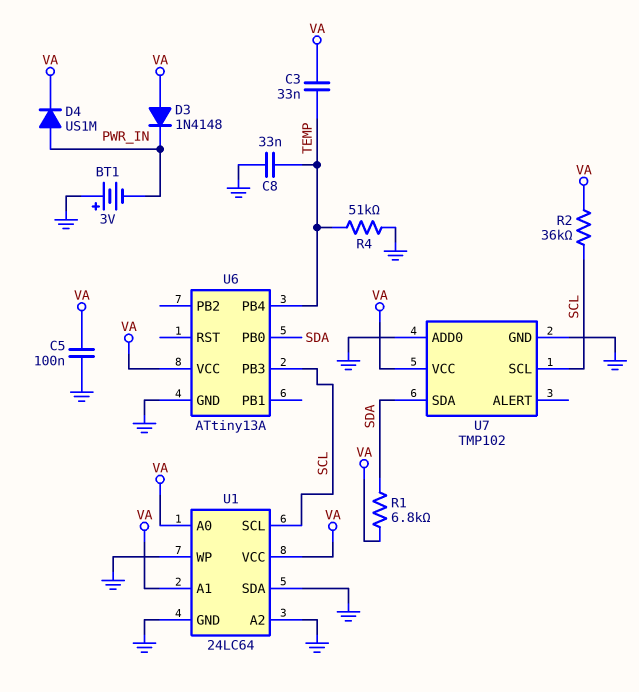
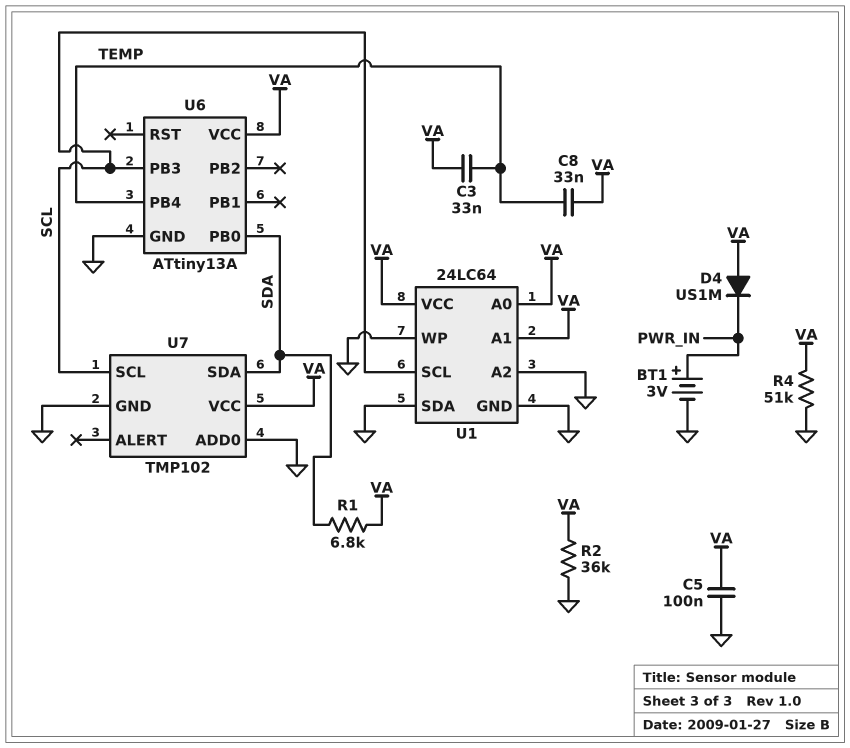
BT1: 3V (plus GND, minus PWR_IN) -> 3V (plus PWR_IN, minus GND)
C8: 33nF (GND, TEMP) -> 33nF (TEMP, VA)
D3: diode 1N4148 (A VA, K PWR_IN) -> none
D4: diode US1M (A PWR_IN, K VA) -> diode US1M (A VA, K PWR_IN)
R2: 36k (SCL, VA) -> 36k (GND, VA)
R4: 51k (GND, TEMP) -> 51k (GND, VA)

